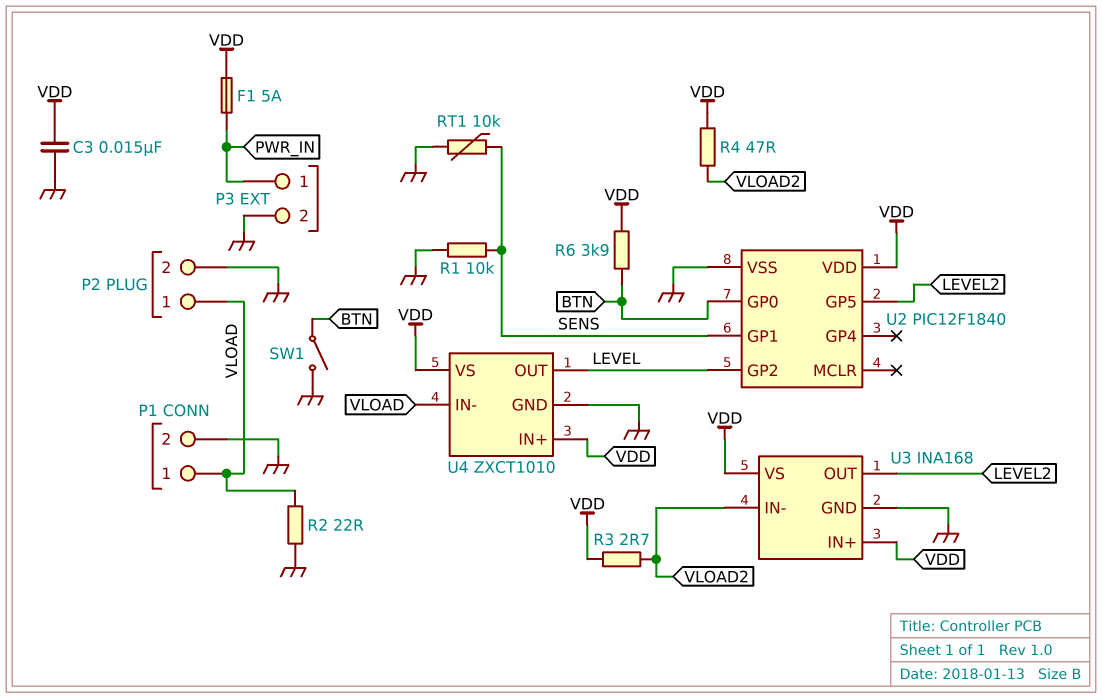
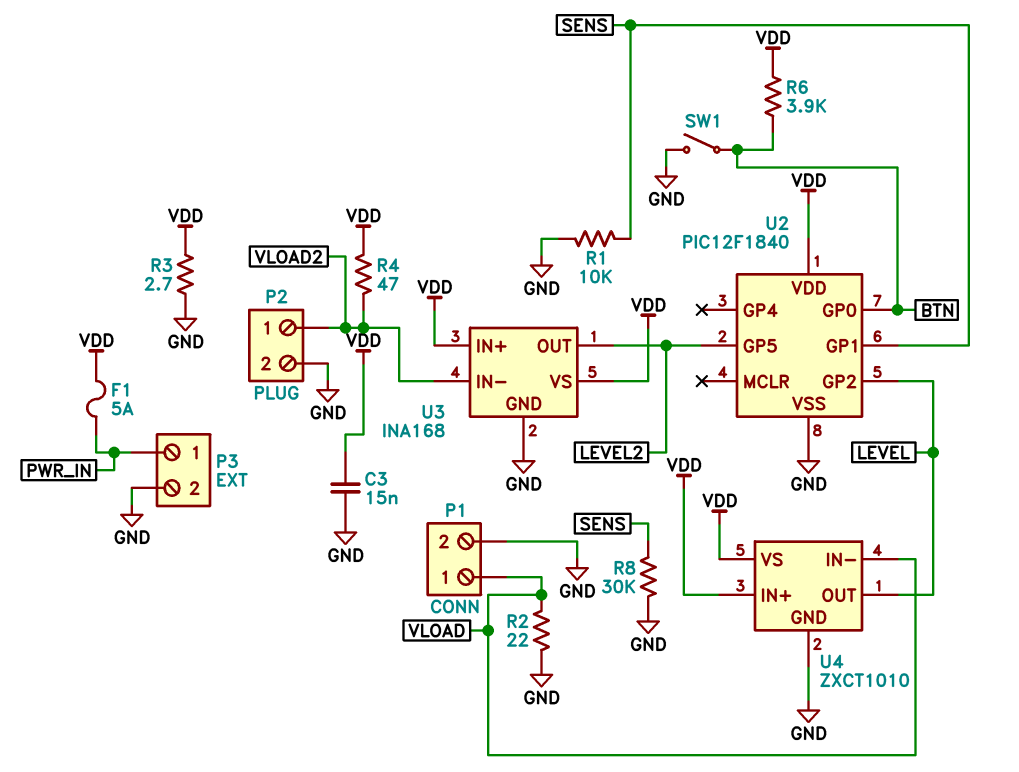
P2 pin 1: VLOAD -> VLOAD2
R3: 2.7 (VDD, VLOAD2) -> 2.7 (GND, VDD)
R8: none -> 30k (GND, SENS)
RT1: 10k (GND, SENS) -> none

